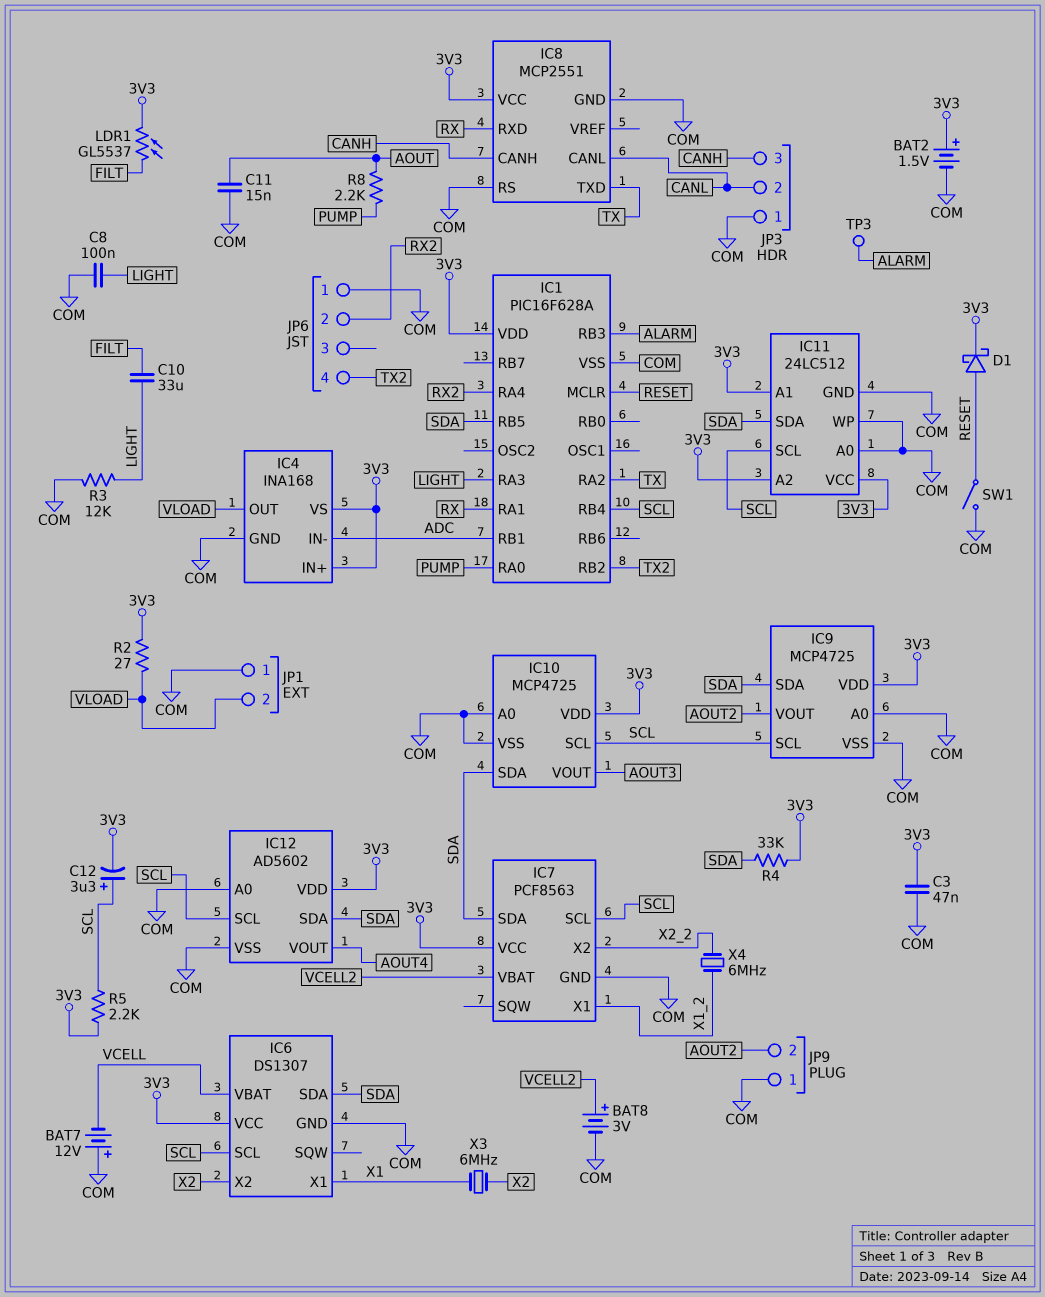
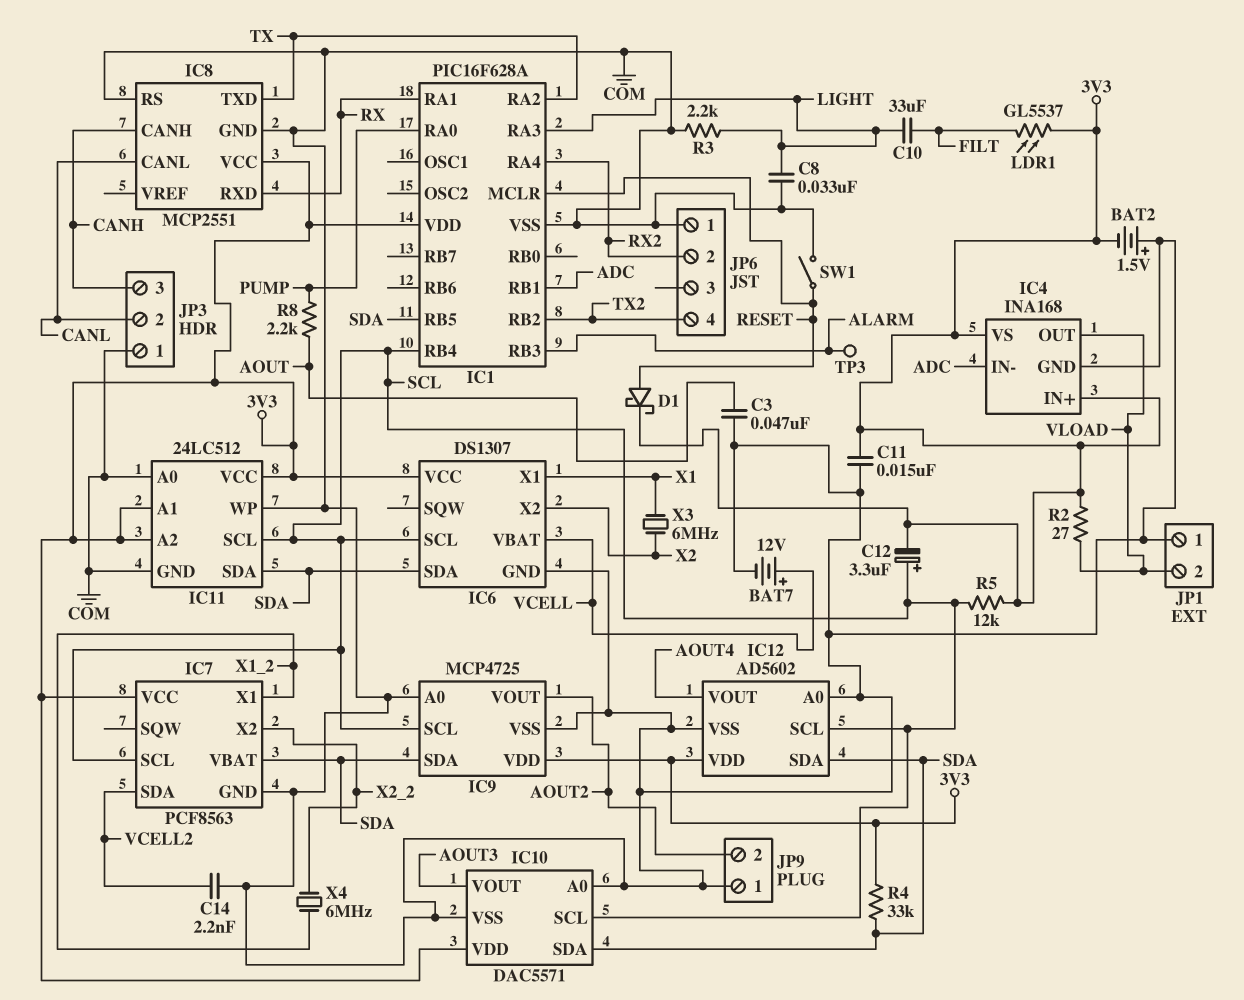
BAT2: 1.5V (plus 3V3, minus COM) -> 1.5V (plus COM, minus 3V3)
BAT7: 12V (plus COM, minus VCELL) -> 12V (plus VCELL, minus COM)
BAT8: 3V (plus VCELL2, minus COM) -> none
C3: 47nF (3V3, COM) -> 47nF (AOUT, COM)
C8: 100nF (COM, LIGHT) -> 33nF (COM, LIGHT)
C11: 15nF (AOUT, COM) -> 15nF (3V3, COM)
C14: none -> 2.2nF (COM, VCELL2)
IC7 pin SDA: SDA -> VCELL2
IC7 pin VBAT: VCELL2 -> SDA
IC10: MCP4725 -> DAC5571
R3: 12k (COM, LIGHT) -> 2.2k (COM, LIGHT)
R5: 2.2k (3V3, SCL) -> 12k (3V3, SCL)

